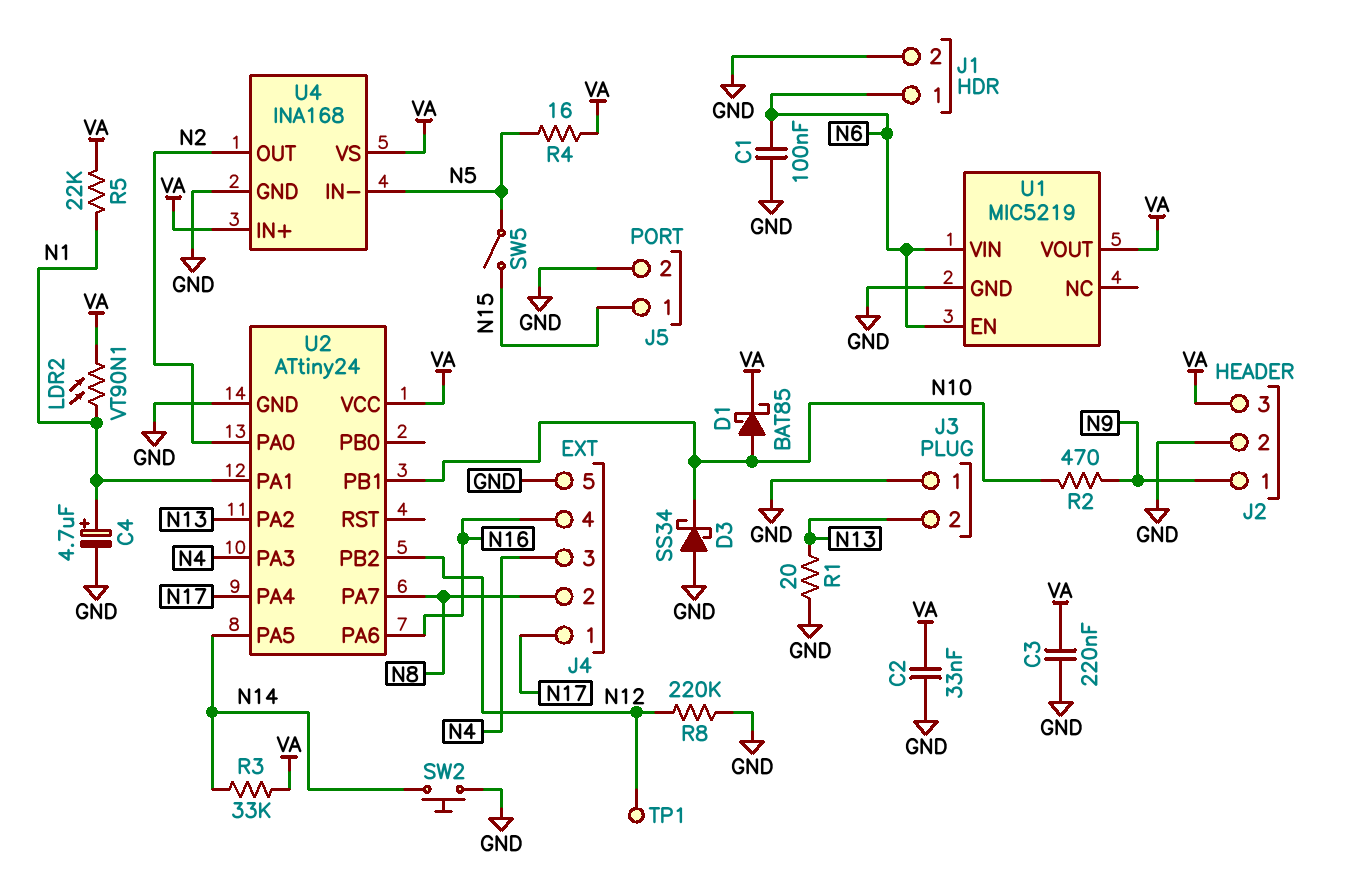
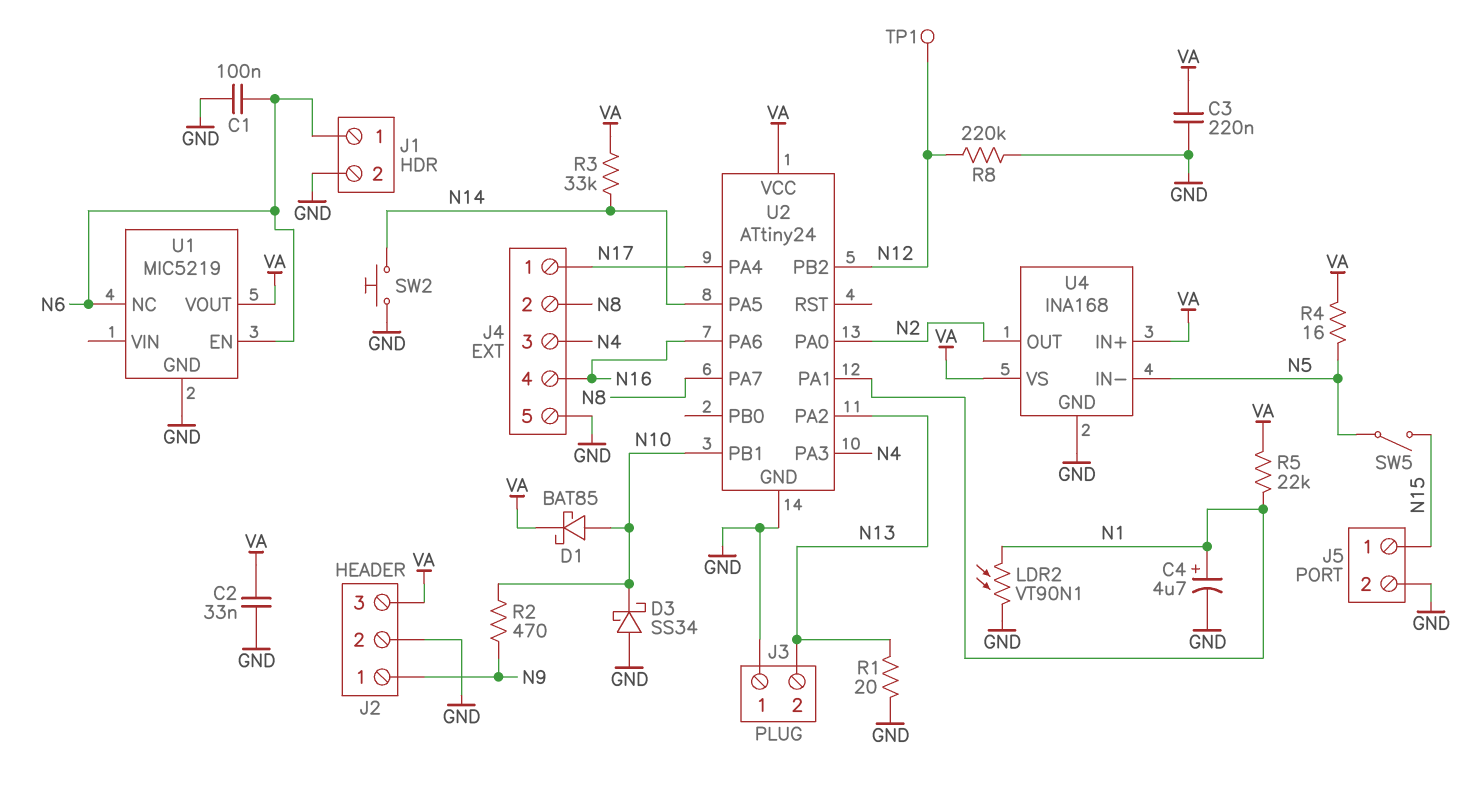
LDR2: VT90N1 (N1, VA) -> VT90N1 (GND, N1)
U1 pin NC: none -> N6
U1 pin VIN: N6 -> none

